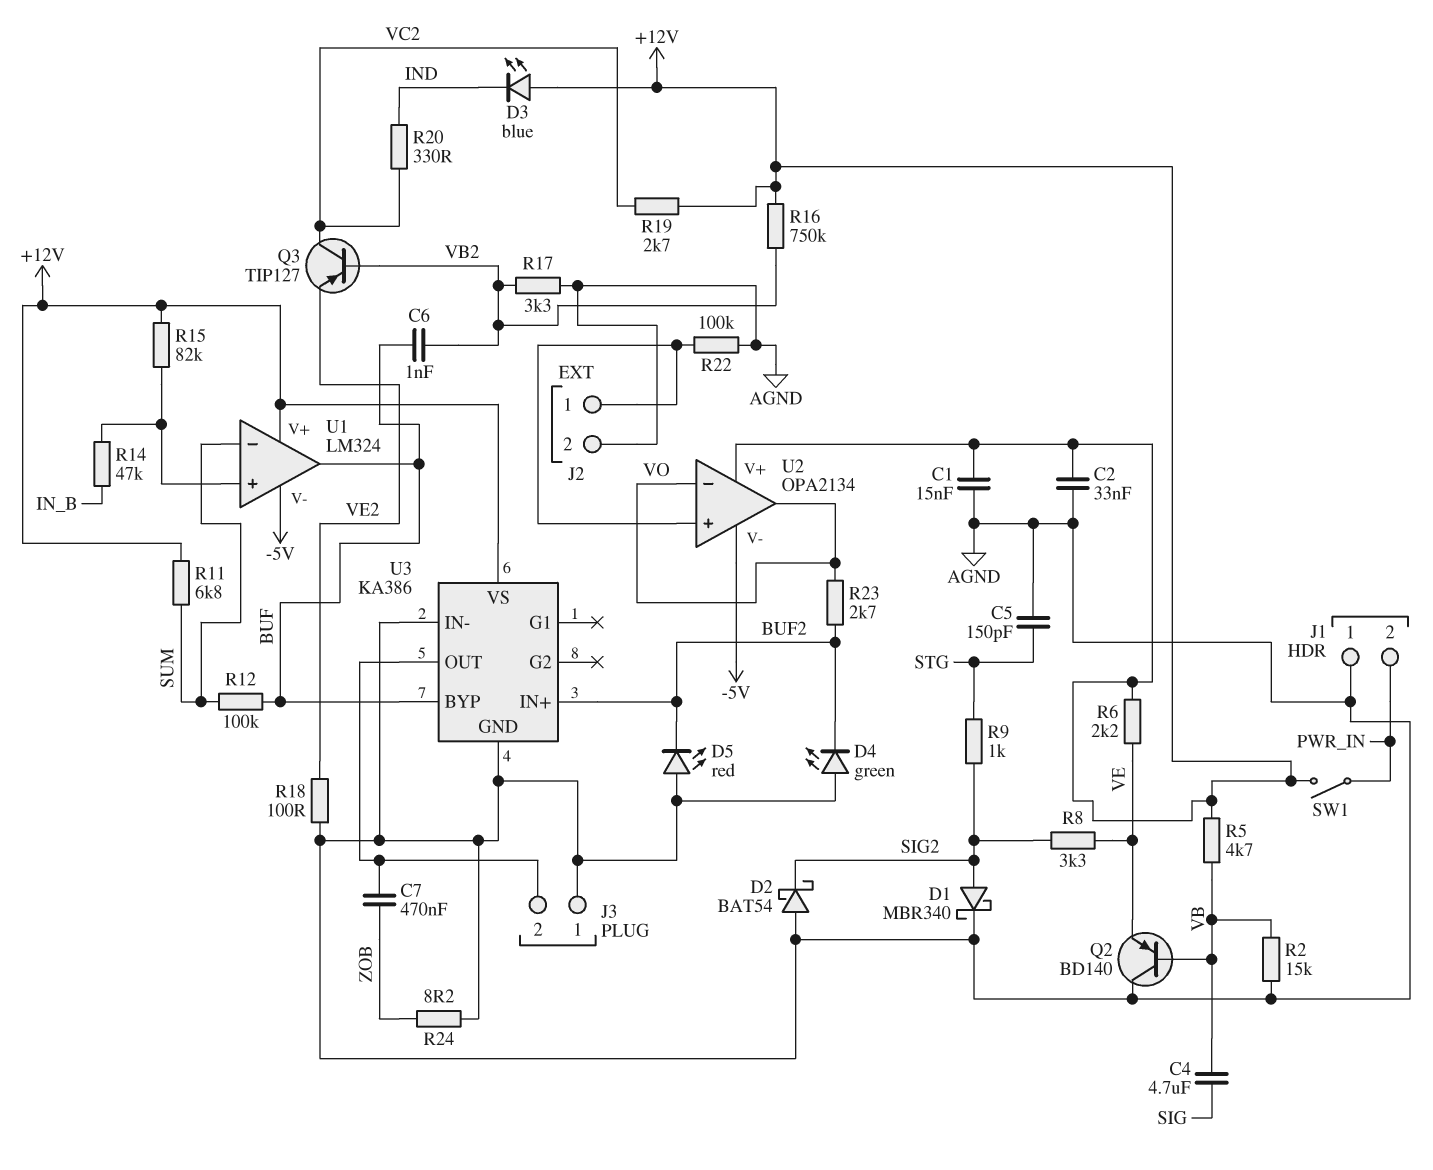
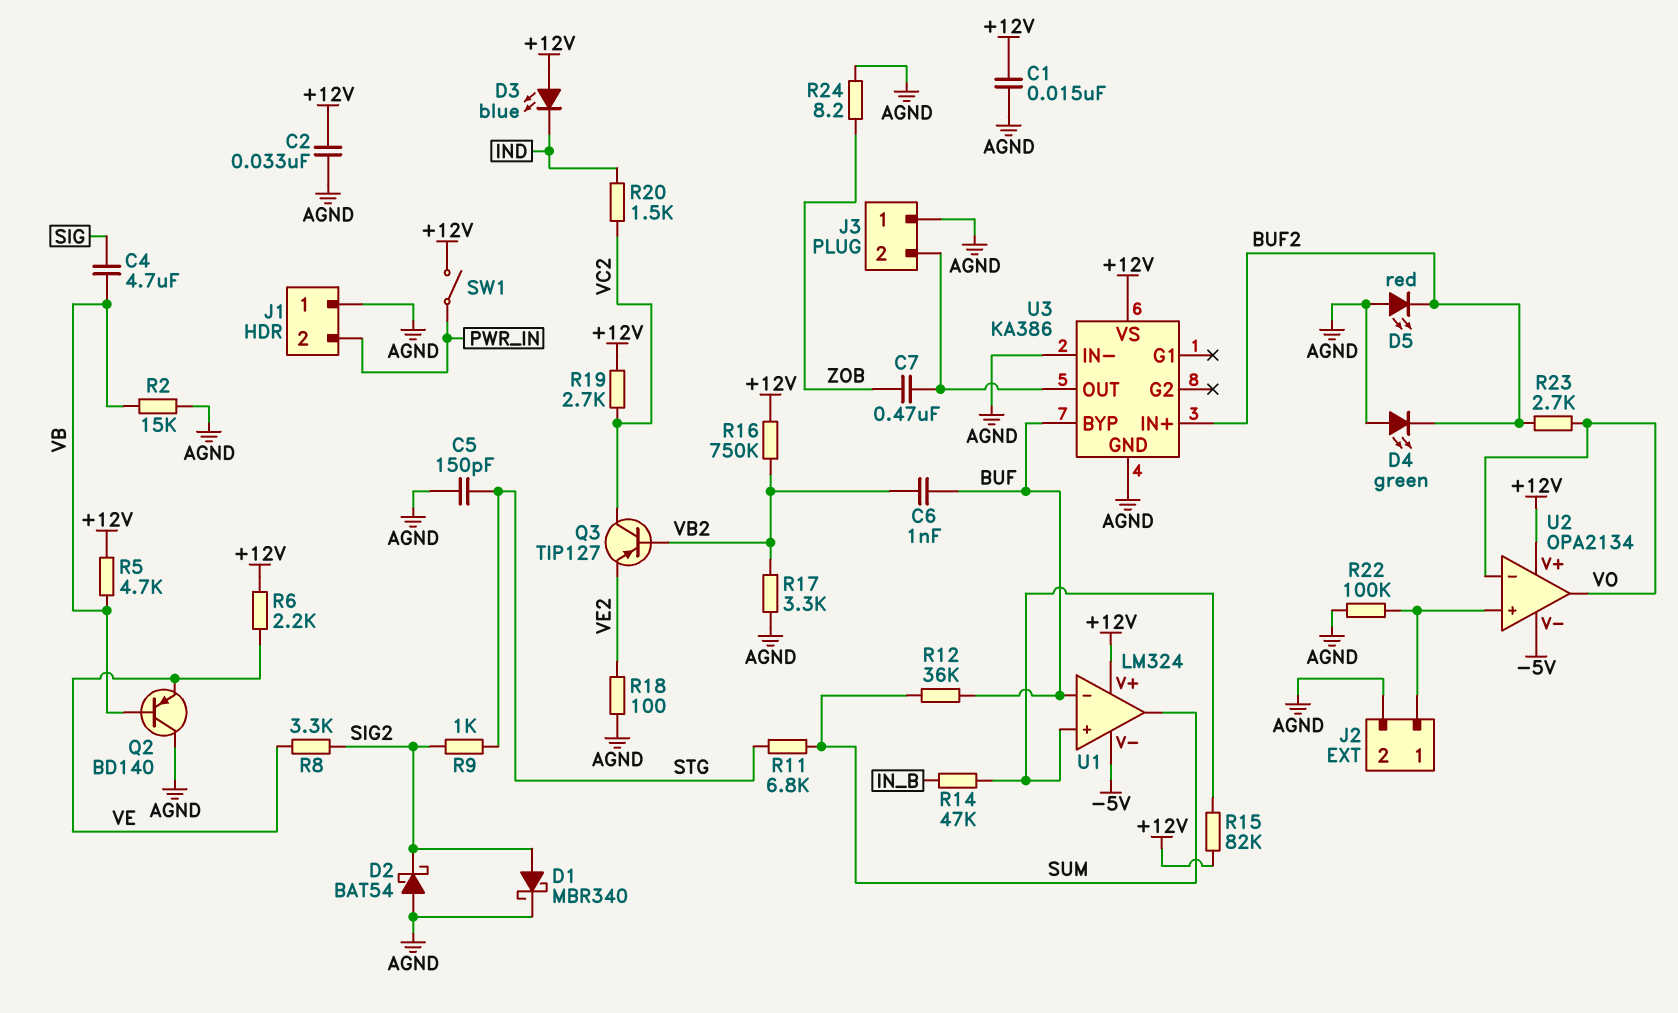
R11: 6.8k (+12V, SUM) -> 6.8k (STG, SUM)
R12: 100k (BUF, SUM) -> 36k (BUF, SUM)
R20: 330 (IND, VC2) -> 1.5k (IND, VC2)
U1 pin in-: SUM -> BUF
U1 pin out: BUF -> SUM

